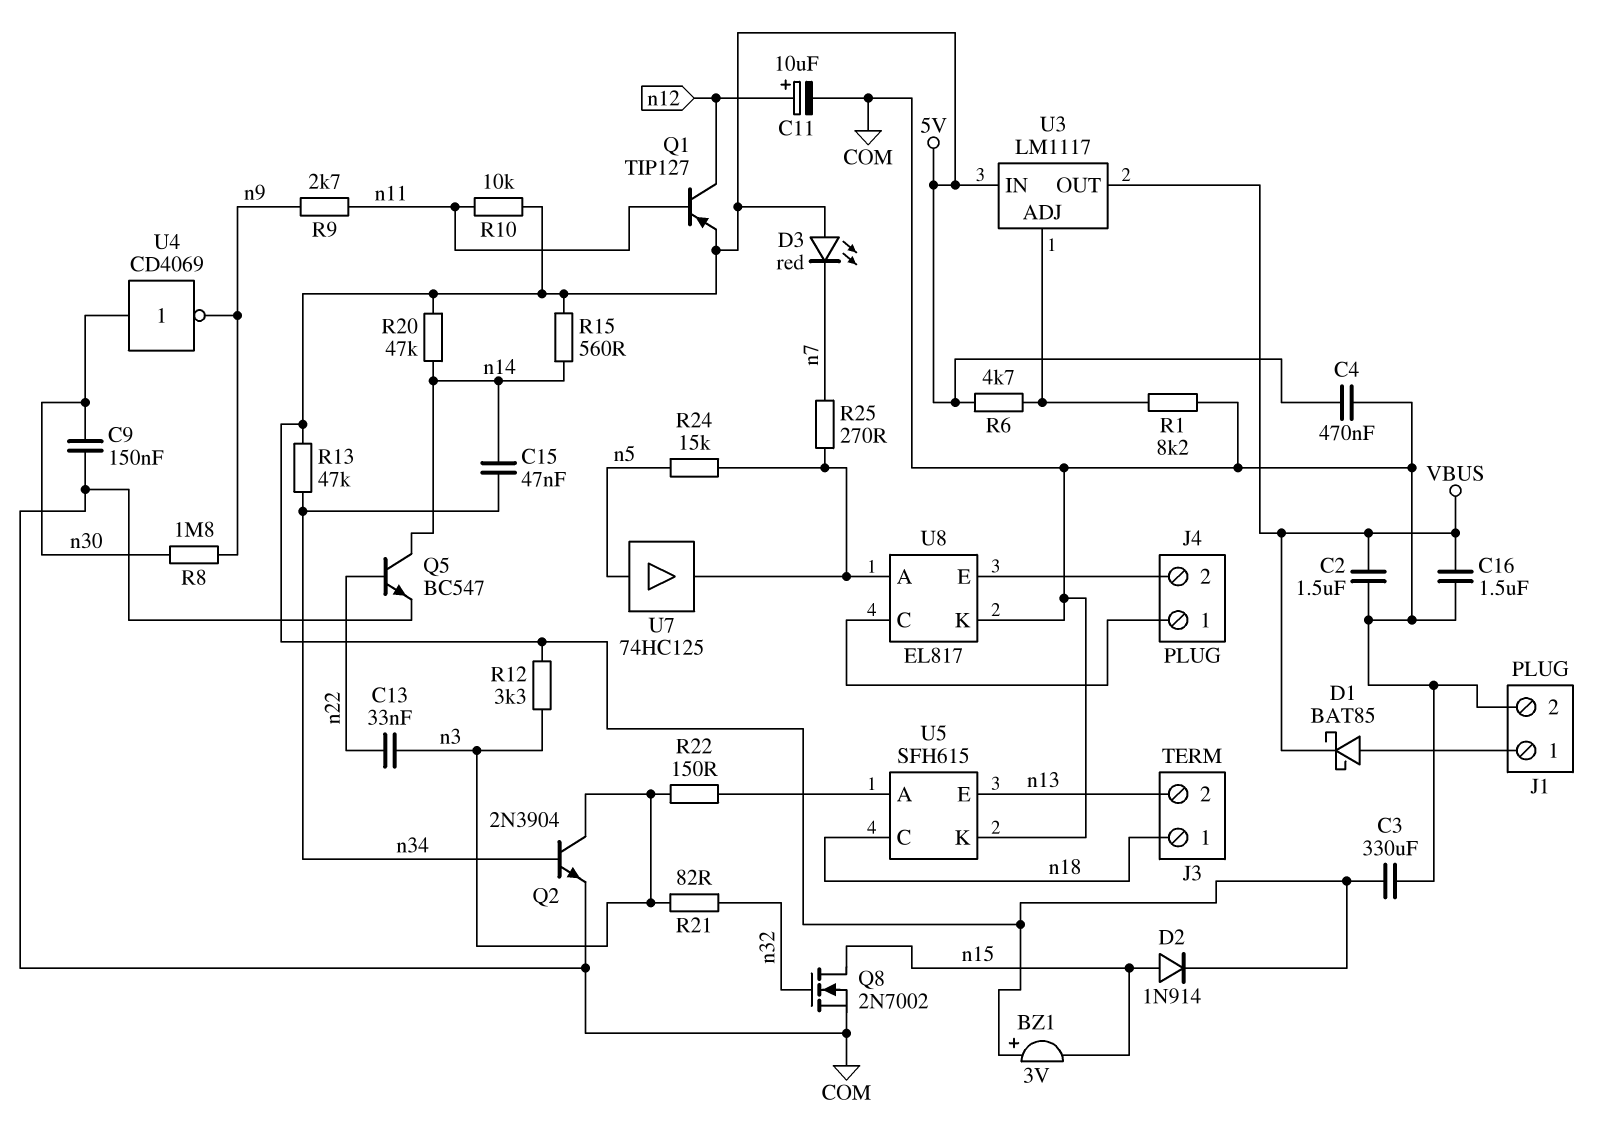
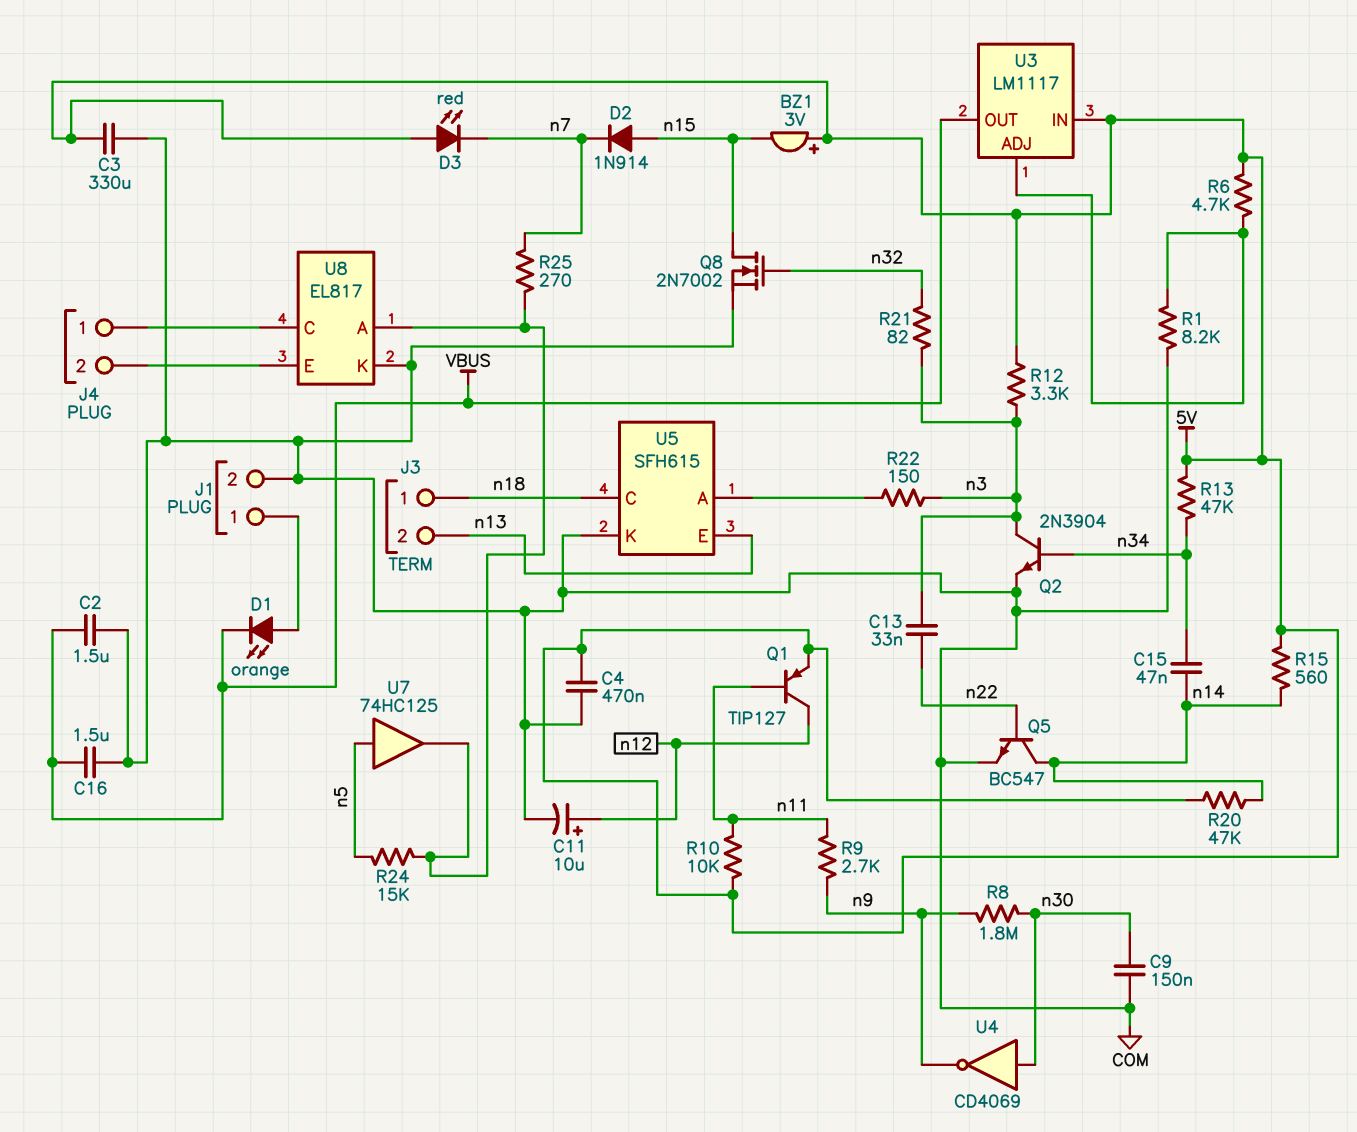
D1: schottky BAT85 (A J1/1, K VBUS) -> LED orange (A J1/1, K VBUS)
D2: diode 1N914 (A n15, K 5V) -> diode 1N914 (A n15, K n7)

